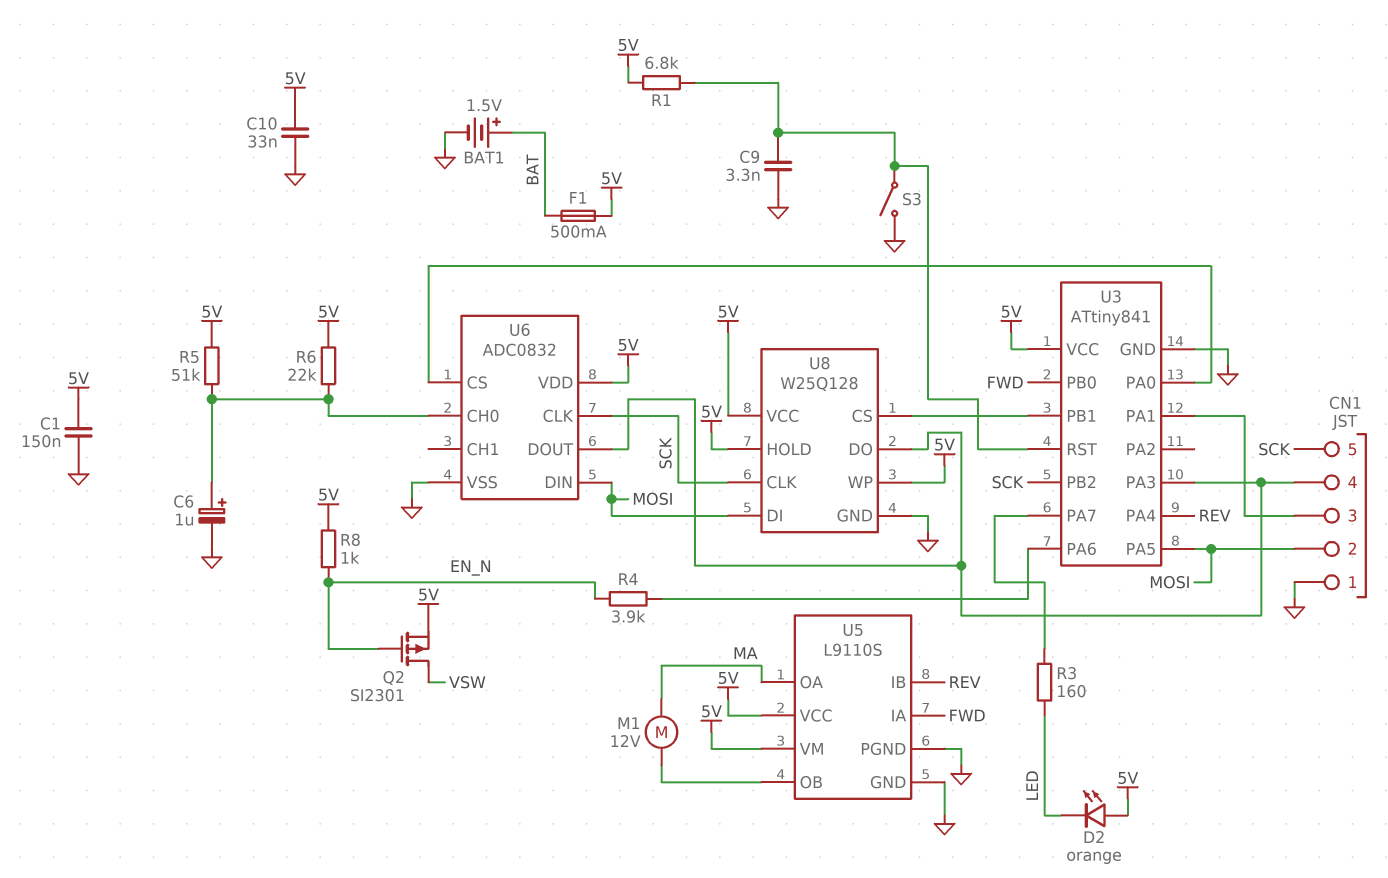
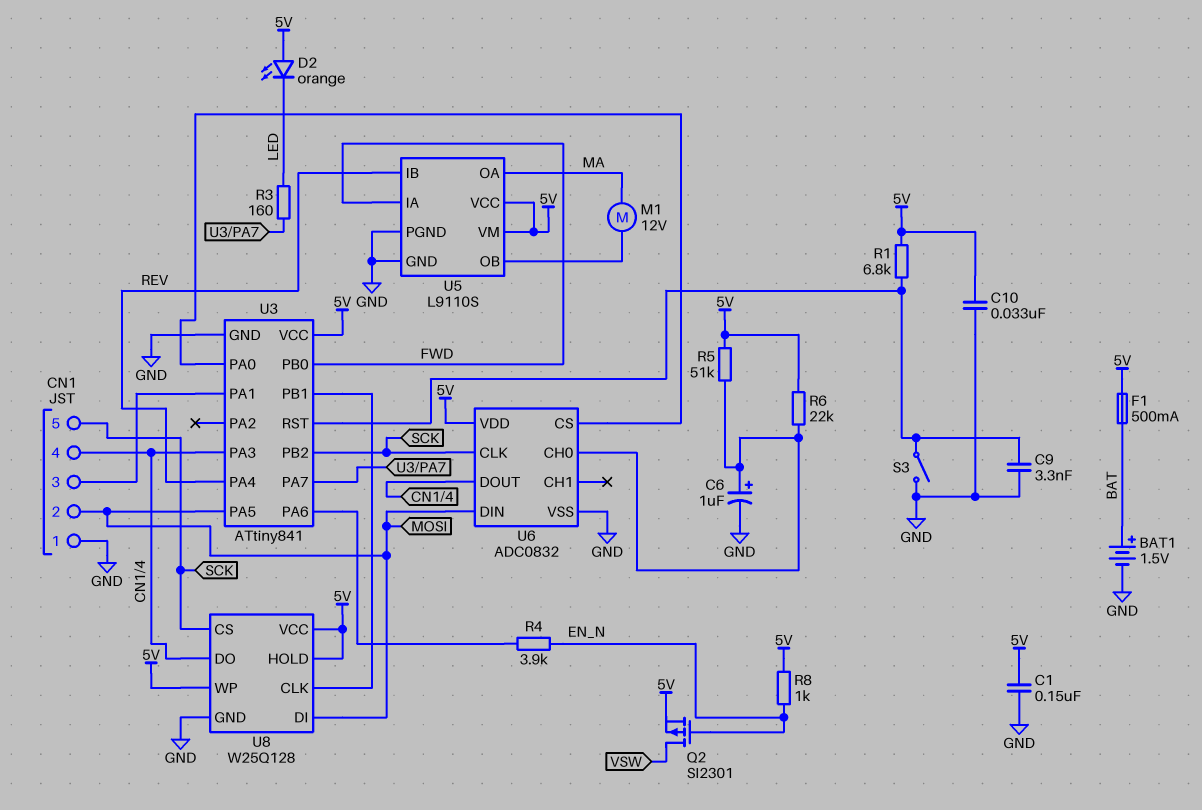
U8 pin CLK: SCK -> U3/PB1
U8 pin CS: U3/PB1 -> SCK

